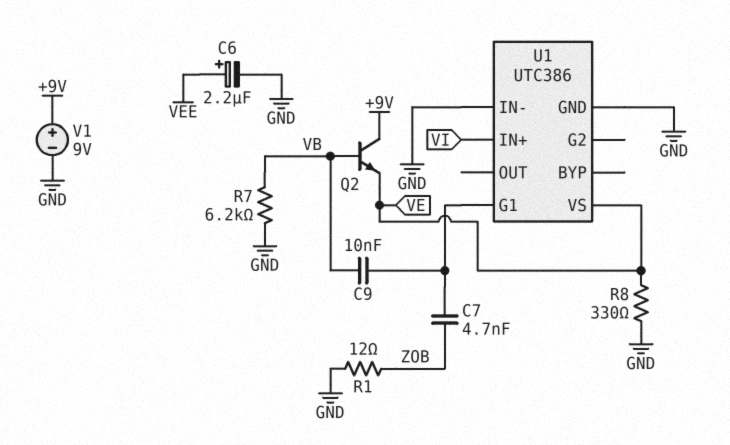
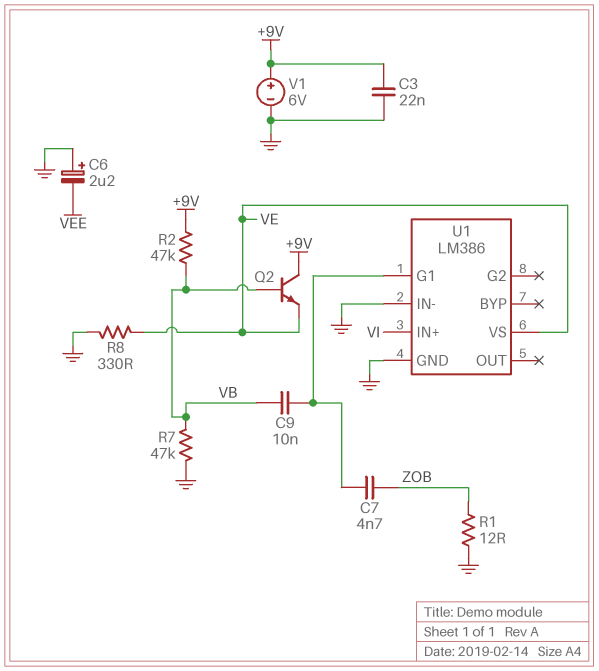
C3: none -> 22nF (+9V, GND)
C6: 2.2uF (plus VEE, minus GND) -> 2.2uF (plus GND, minus VEE)
R2: none -> 47k (+9V, VB)
R7: 6.2k (GND, VB) -> 47k (GND, VB)
U1: UTC386 -> LM386
V1: 9V (plus +9V, minus GND) -> 6V (plus +9V, minus GND)

